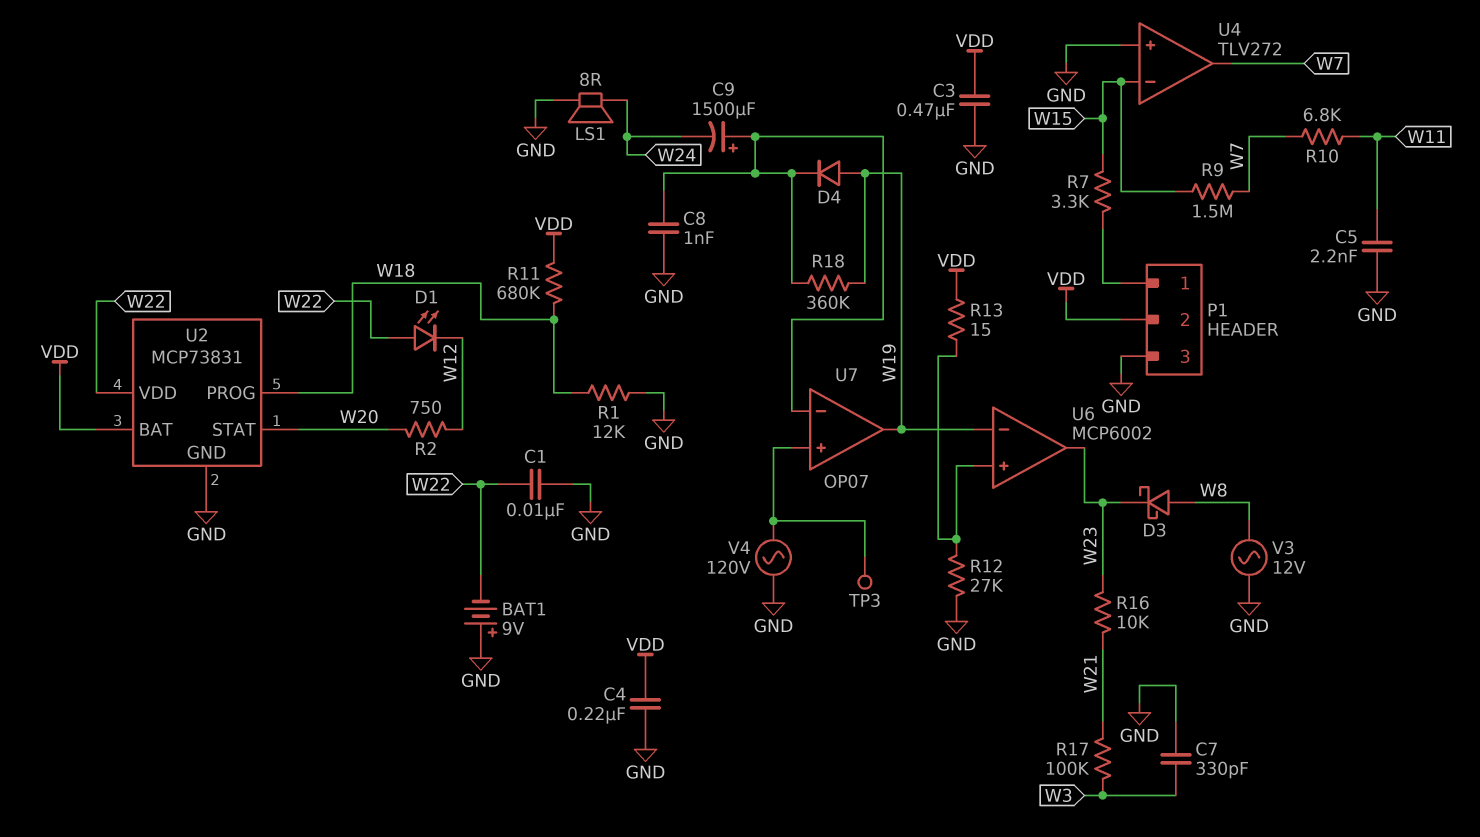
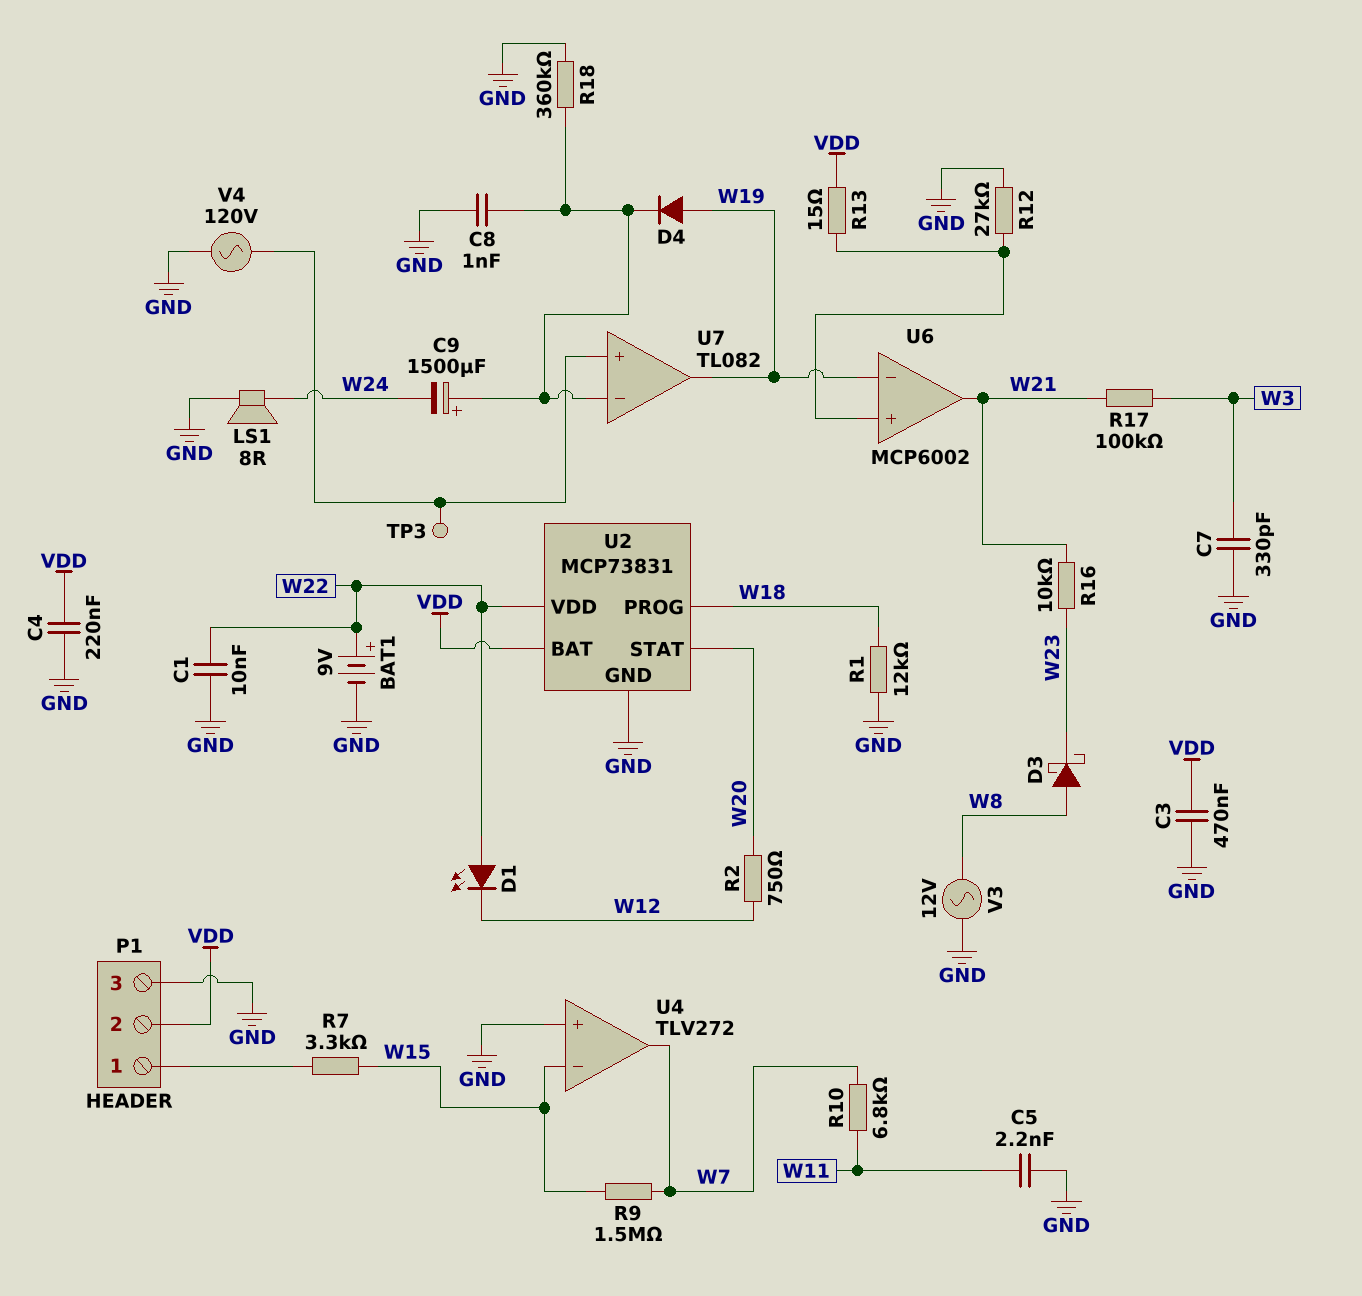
BAT1: 9V (plus GND, minus W22) -> 9V (plus W22, minus GND)
R11: 680k (VDD, W18) -> none
R18: 360k (U7/in-, W19) -> 360k (GND, U7/in-)
U6 pin out: W23 -> W21
U7: OP07 -> TL082

